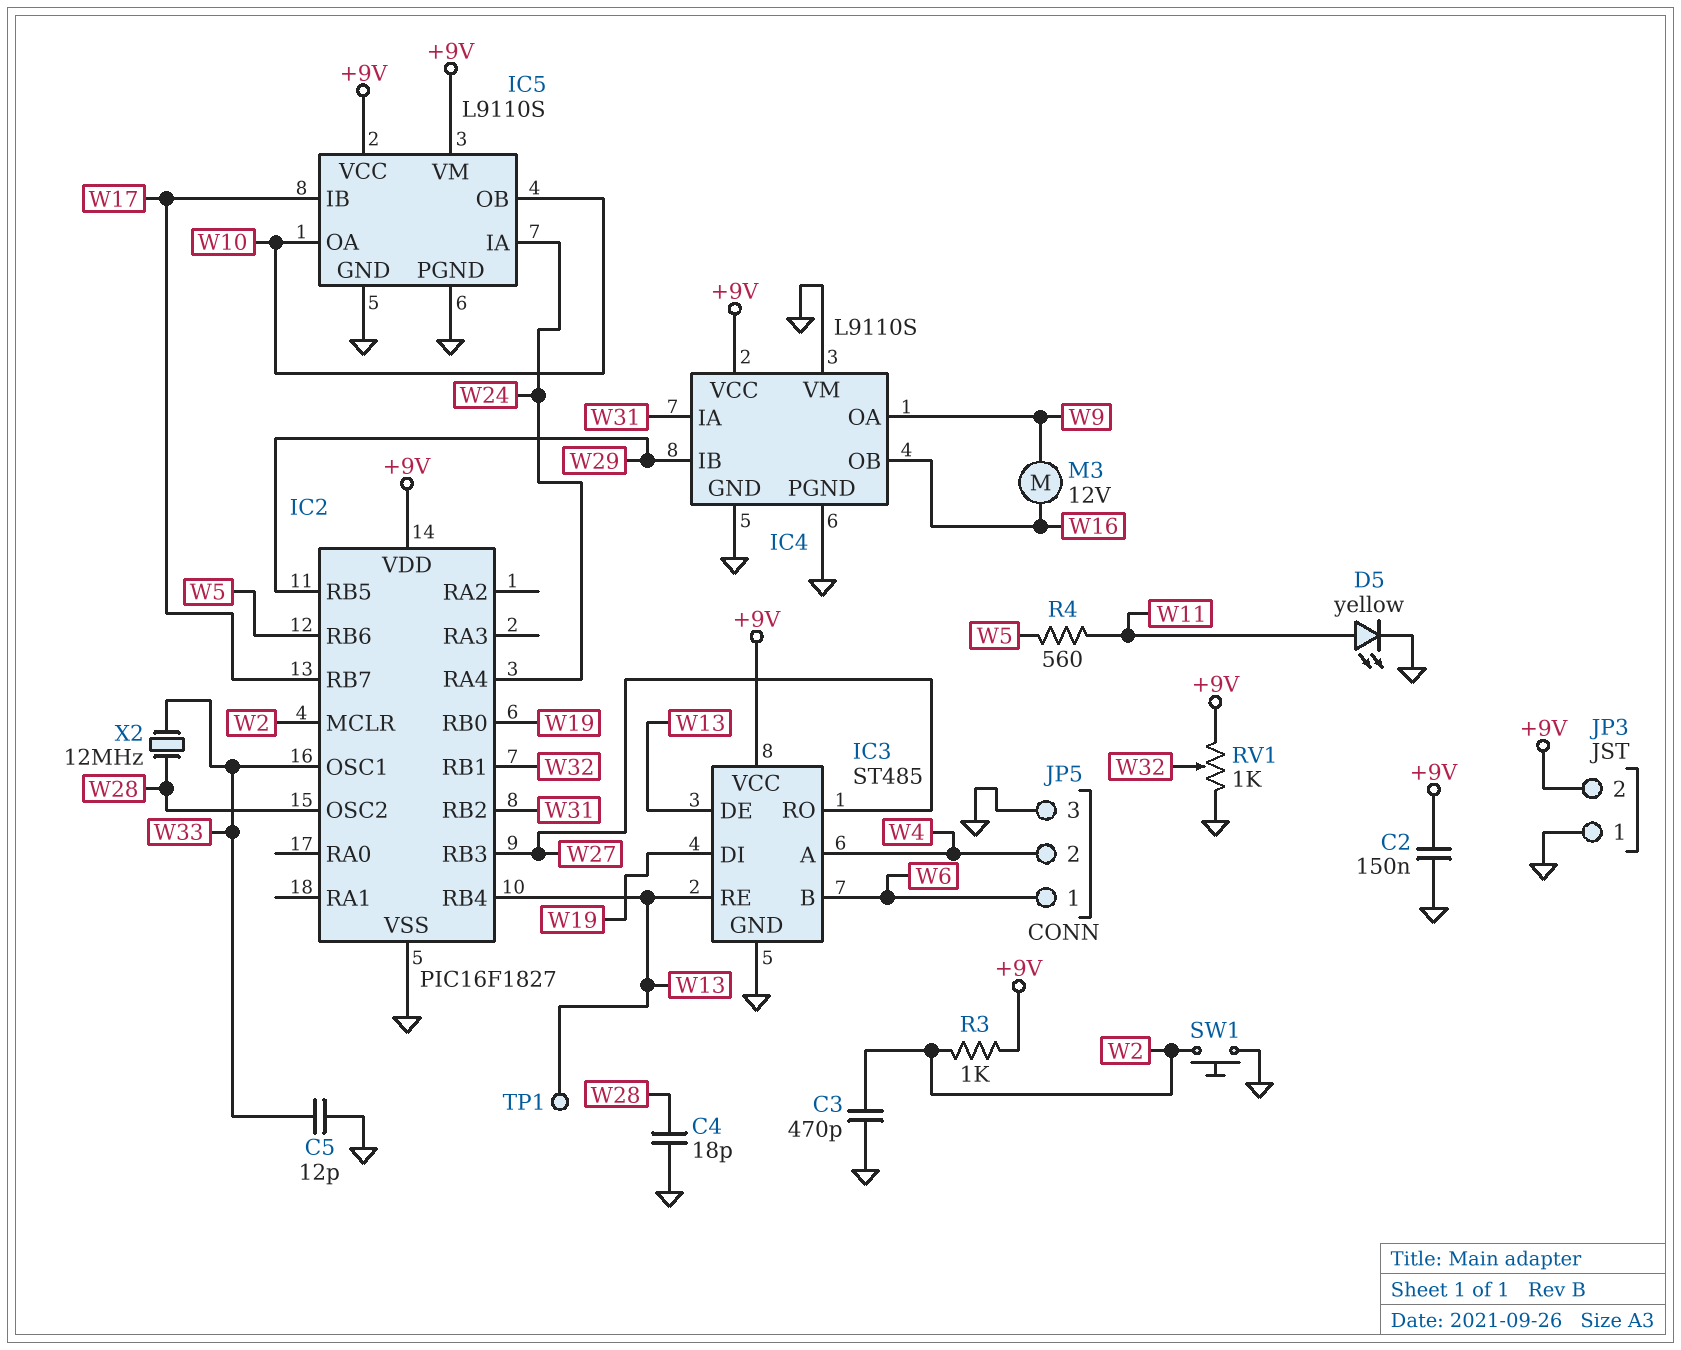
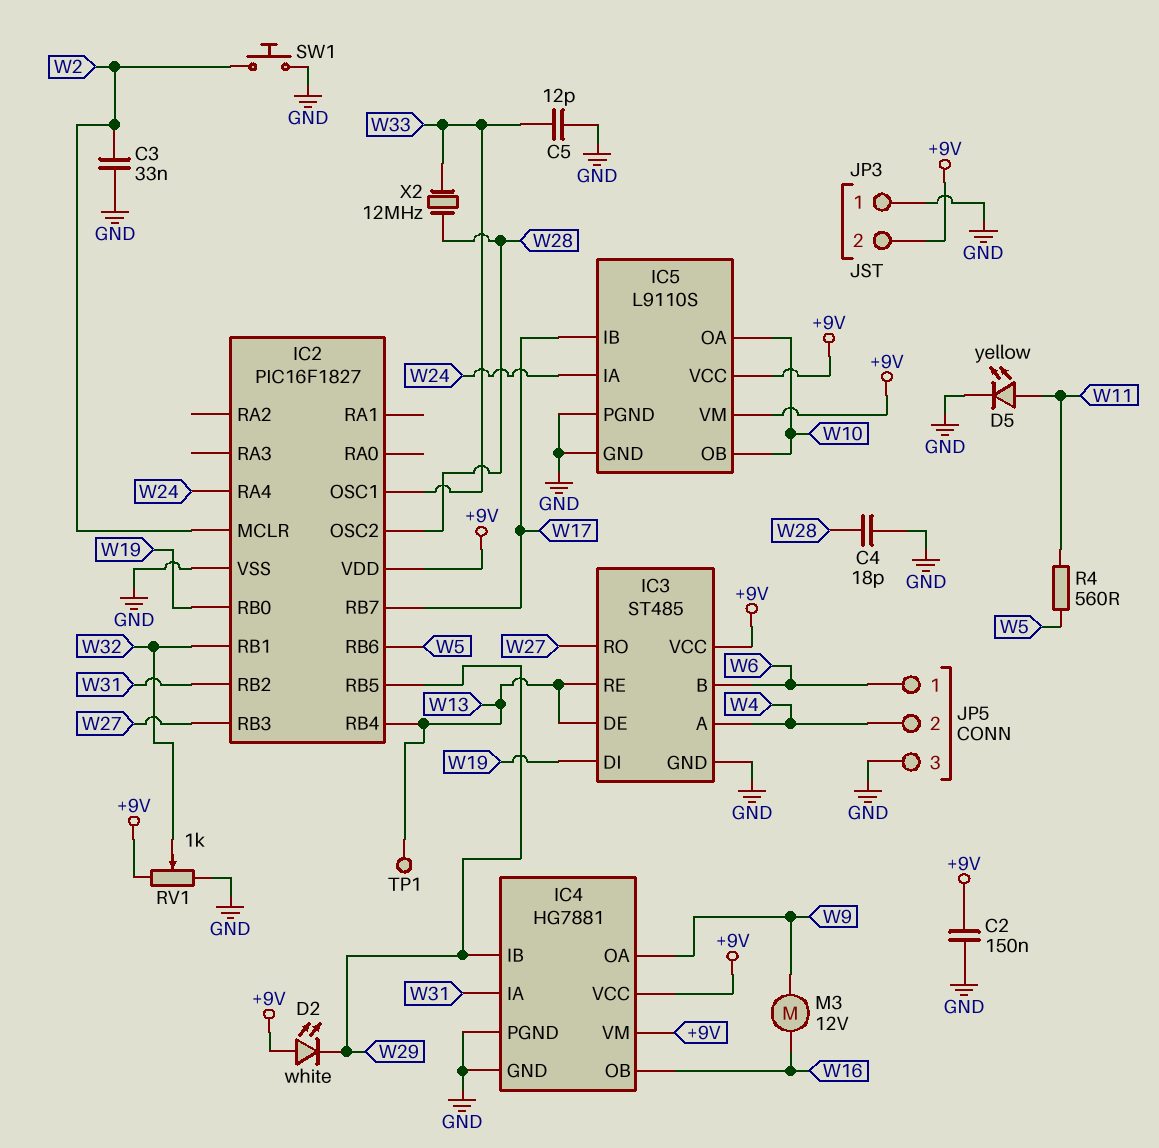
C3: 470pF (GND, W2) -> 33nF (GND, W2)
D2: none -> LED white (A +9V, K W29)
IC4: L9110S -> HG7881
IC4 pin VM: GND -> +9V
R3: 1k (+9V, W2) -> none

